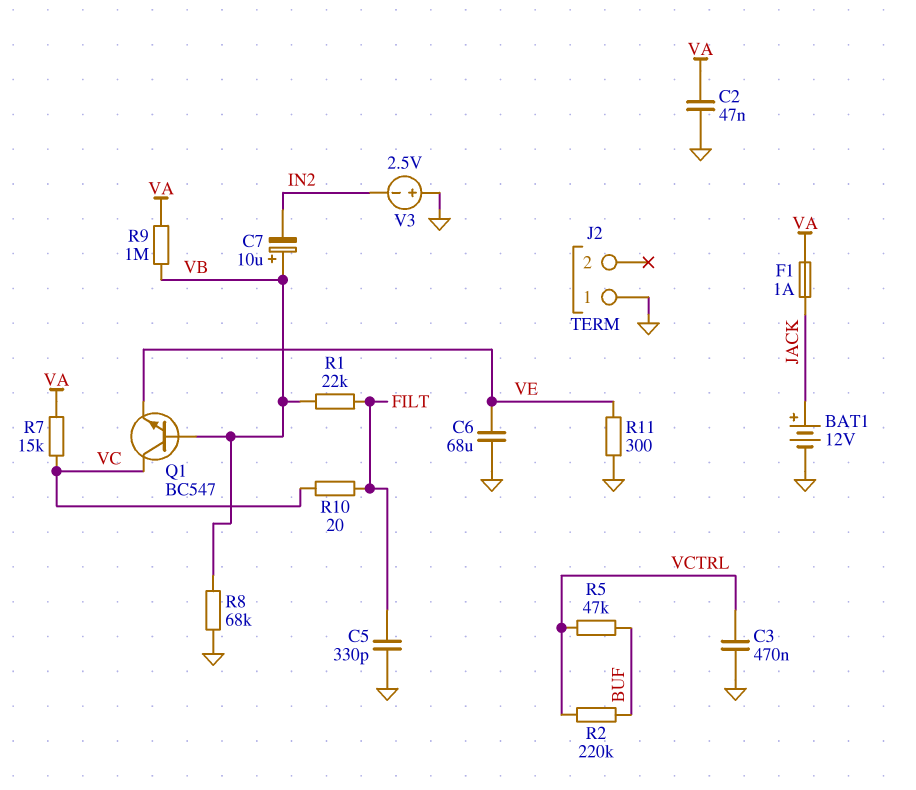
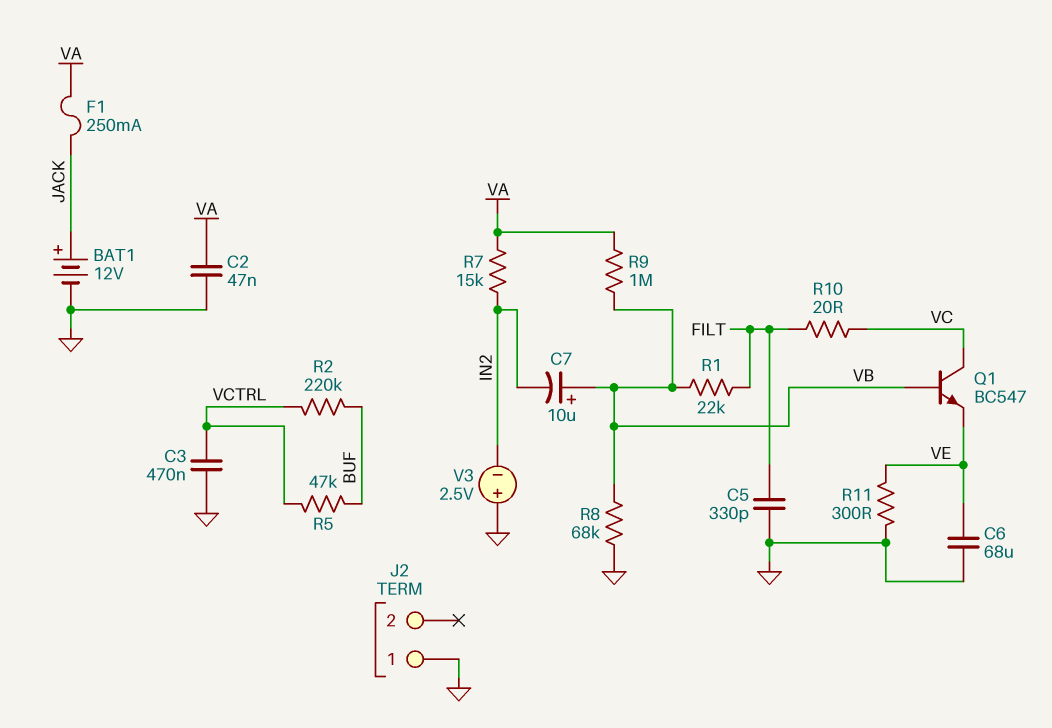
F1: 1A (JACK, VA) -> 250mA (JACK, VA)
R7: 15k (VA, VC) -> 15k (IN2, VA)

